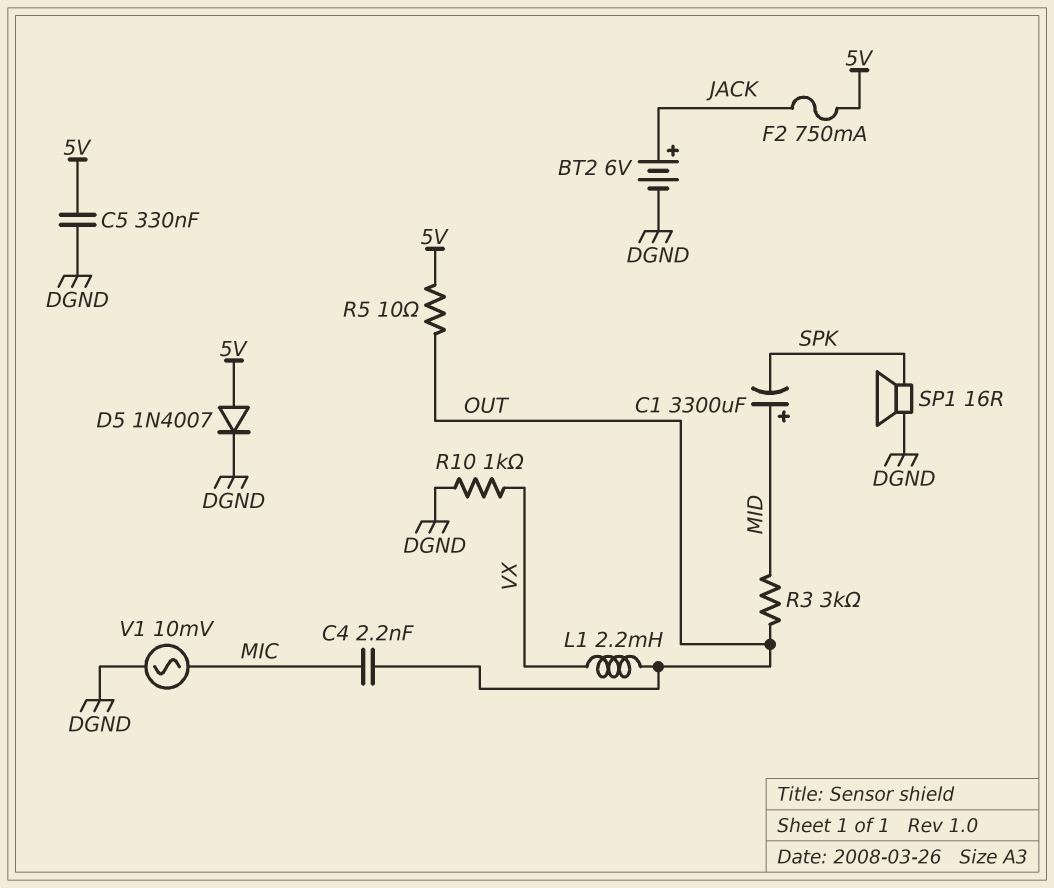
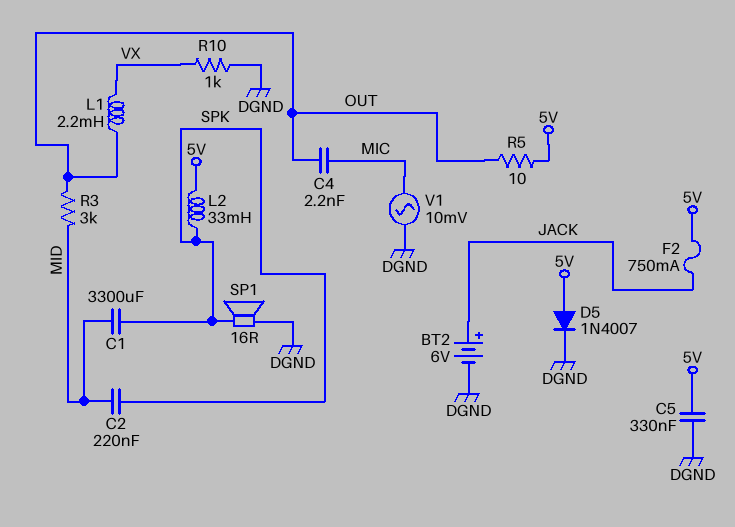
C1: 3300uF (plus MID, minus SPK) -> 3300uF (MID, SPK)
C2: none -> 220nF (MID, SPK)
L2: none -> 33mH (5V, SPK)

